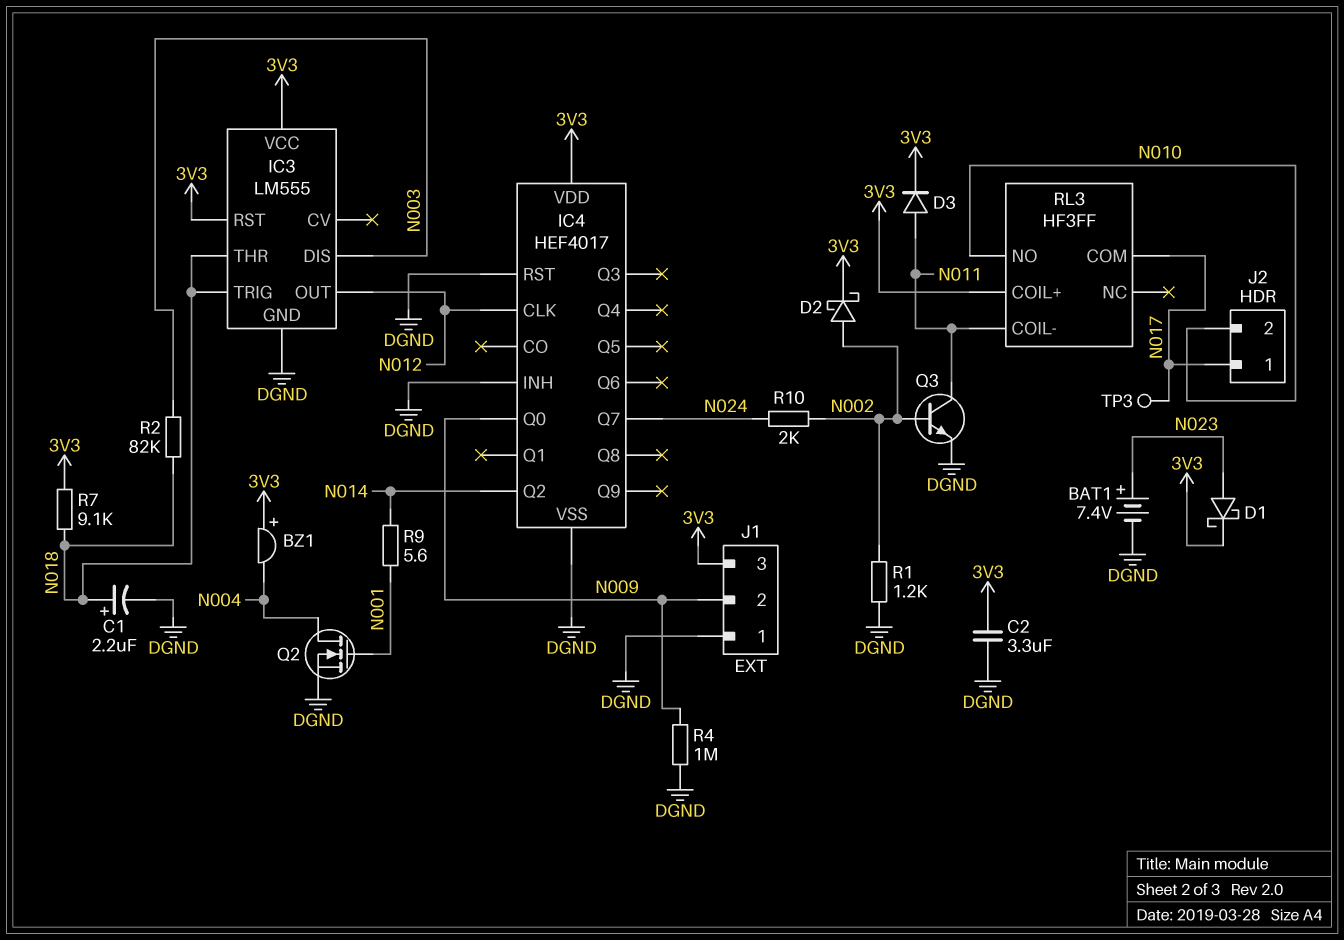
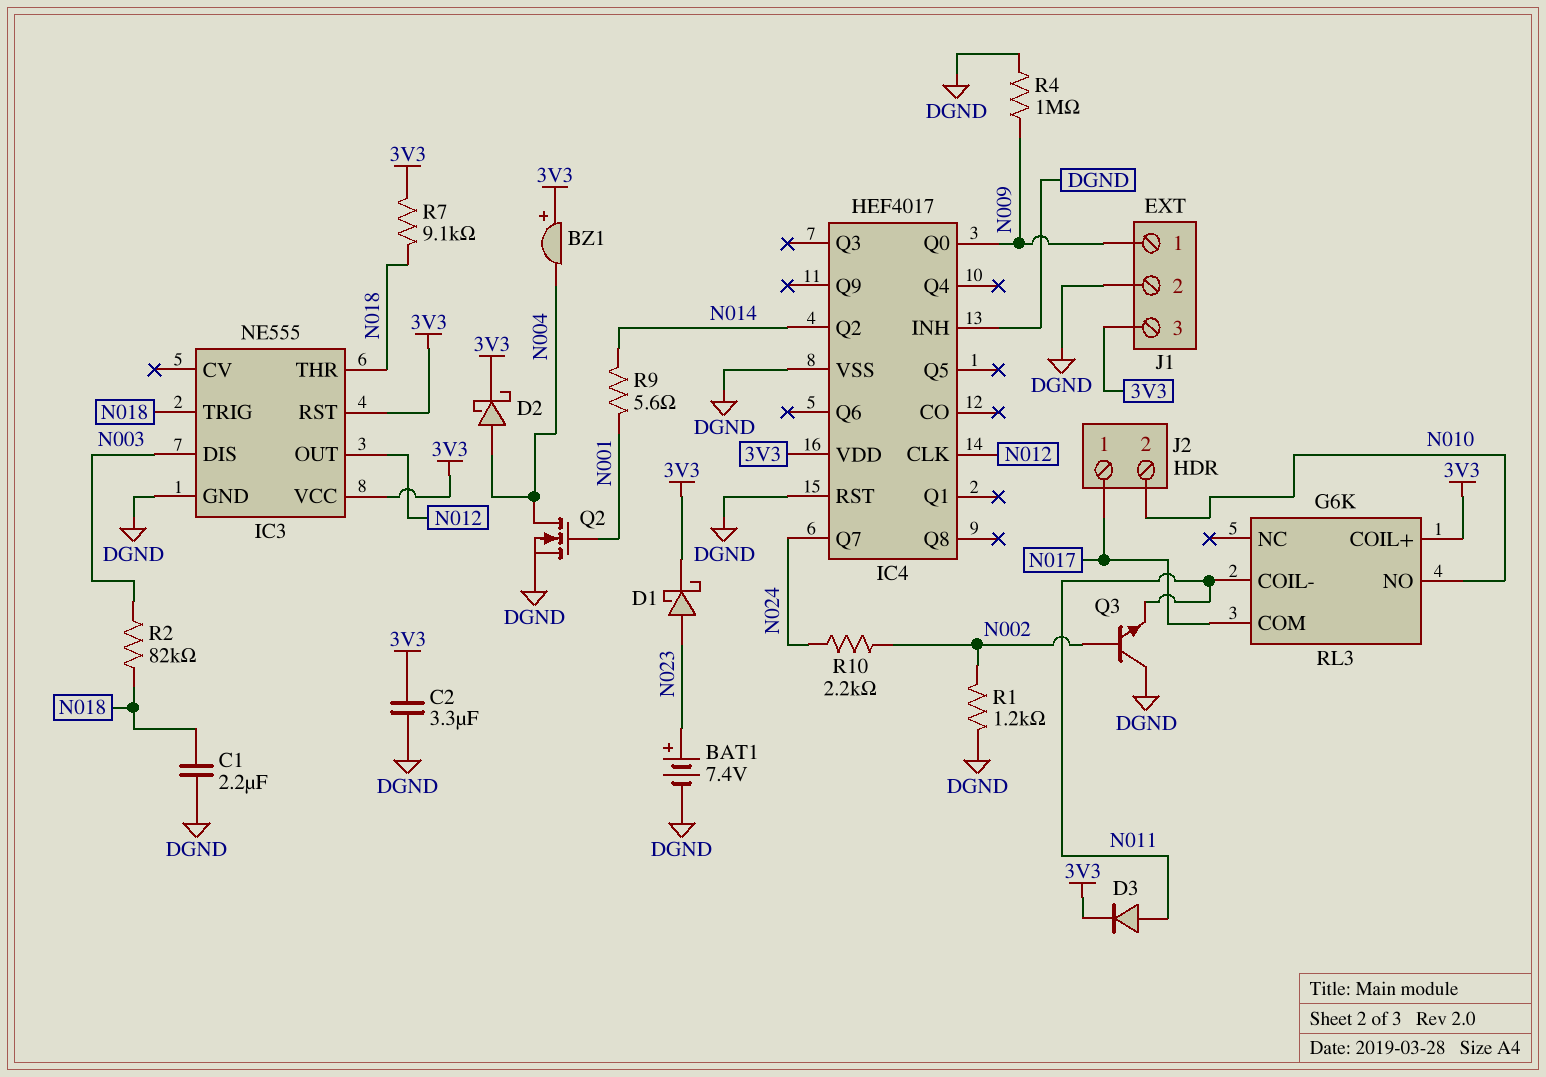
C1: 2.2uF (plus N018, minus DGND) -> 2.2uF (DGND, N018)
D2: schottky (A N002, K 3V3) -> schottky (A N004, K 3V3)
IC3: LM555 -> NE555
J1 pin 1: DGND -> N009
J1 pin 2: N009 -> DGND
Q3: NPN (B N002, C N011, E DGND) -> NPN (B N002, C DGND, E N011)
R10: 2k (N002, N024) -> 2.2k (N002, N024)
RL3: HF3FF -> G6K
TP3: test point (N017) -> none

